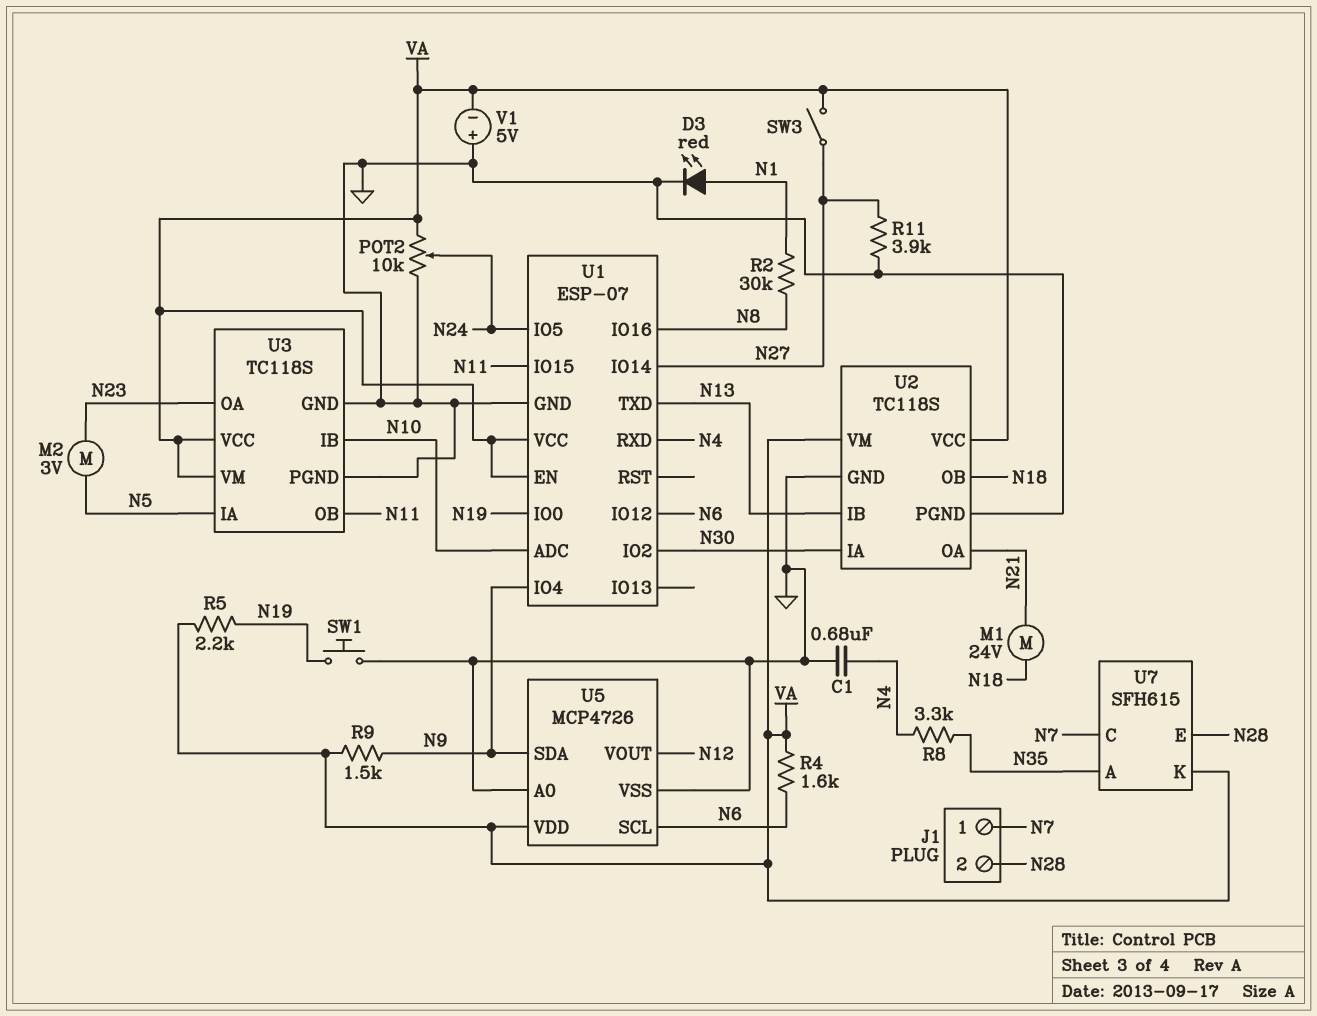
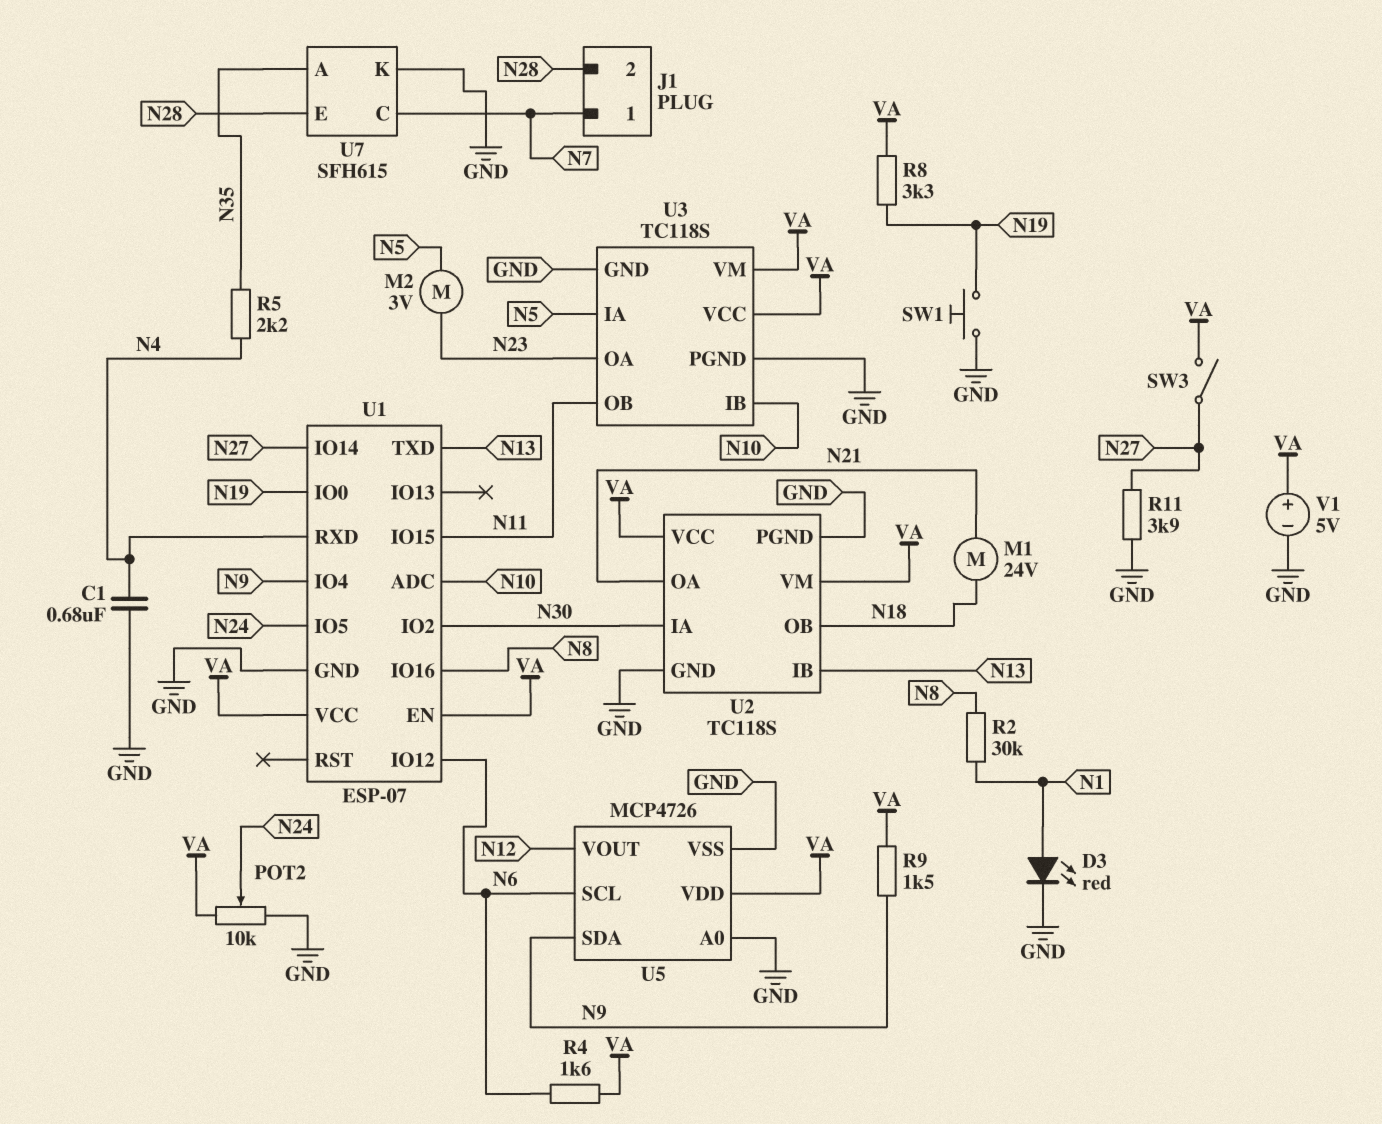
R5: 2.2k (N19, VA) -> 2.2k (N4, N35)
R8: 3.3k (N4, N35) -> 3.3k (N19, VA)
U7 pin K: VA -> GND
V1: 5V (plus GND, minus VA) -> 5V (plus VA, minus GND)

